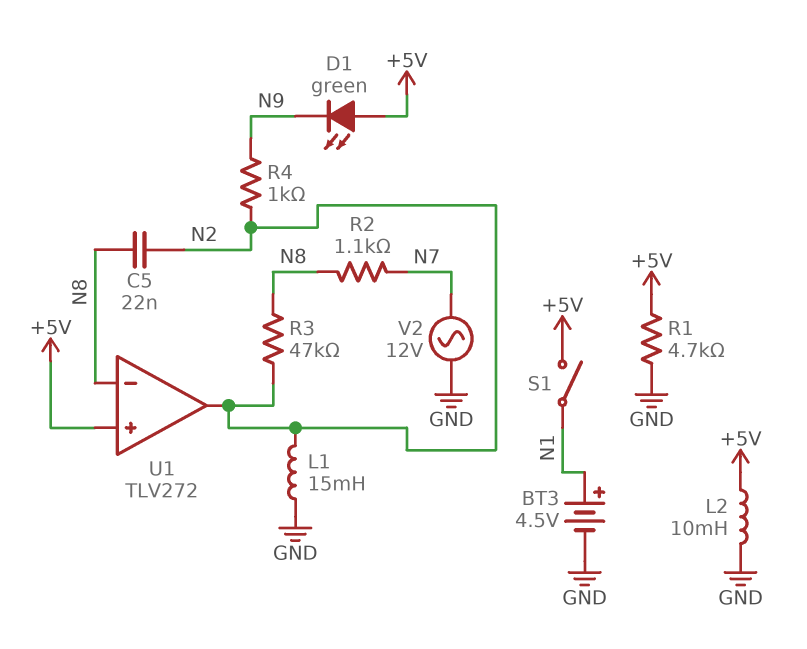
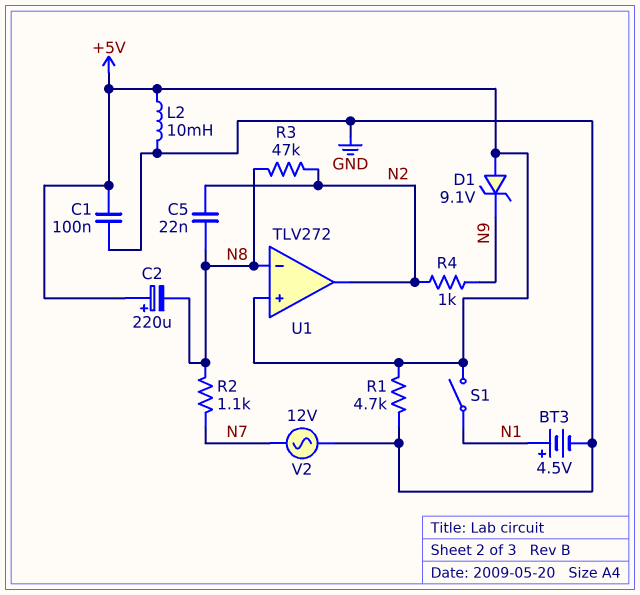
C1: none -> 100nF (+5V, GND)
C2: none -> 220uF (plus +5V, minus N8)
D1: LED green (A +5V, K N9) -> zener 9.1V (A +5V, K N9)
L1: 15mH (GND, N2) -> none

